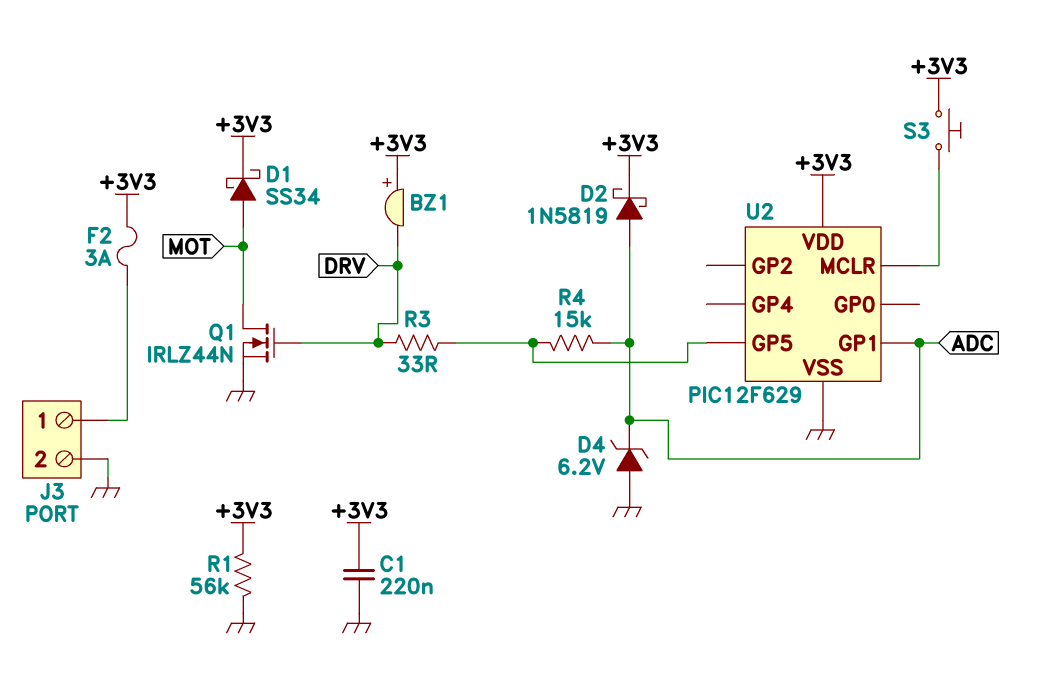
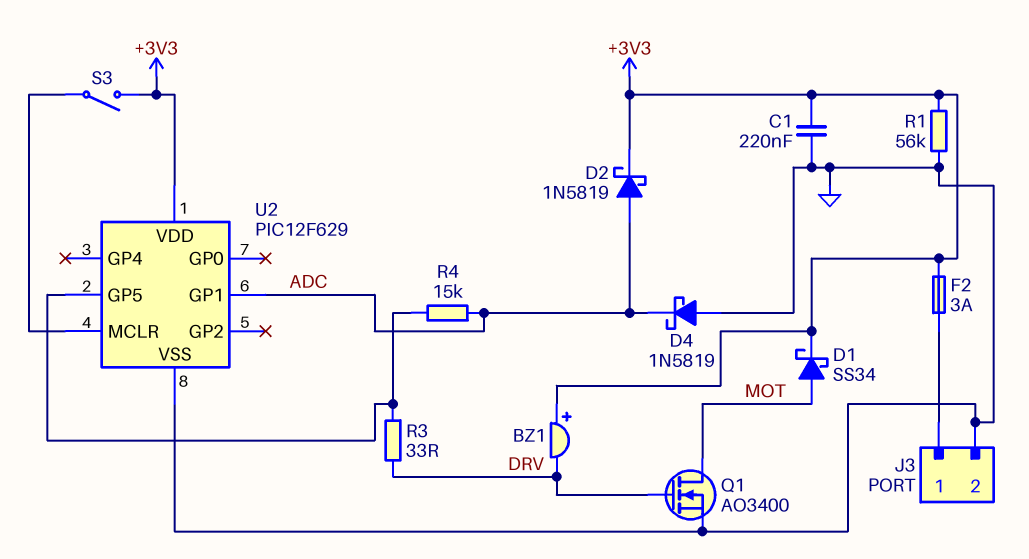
D4: zener 6.2V (A GND, K ADC) -> schottky 1N5819 (A GND, K ADC)
Q1: NMOS IRLZ44N (G DRV, D MOT, S GND) -> NMOS AO3400 (G DRV, D MOT, S GND)
S3: button (+3V3, U2/MCLR) -> switch (+3V3, U2/MCLR)

